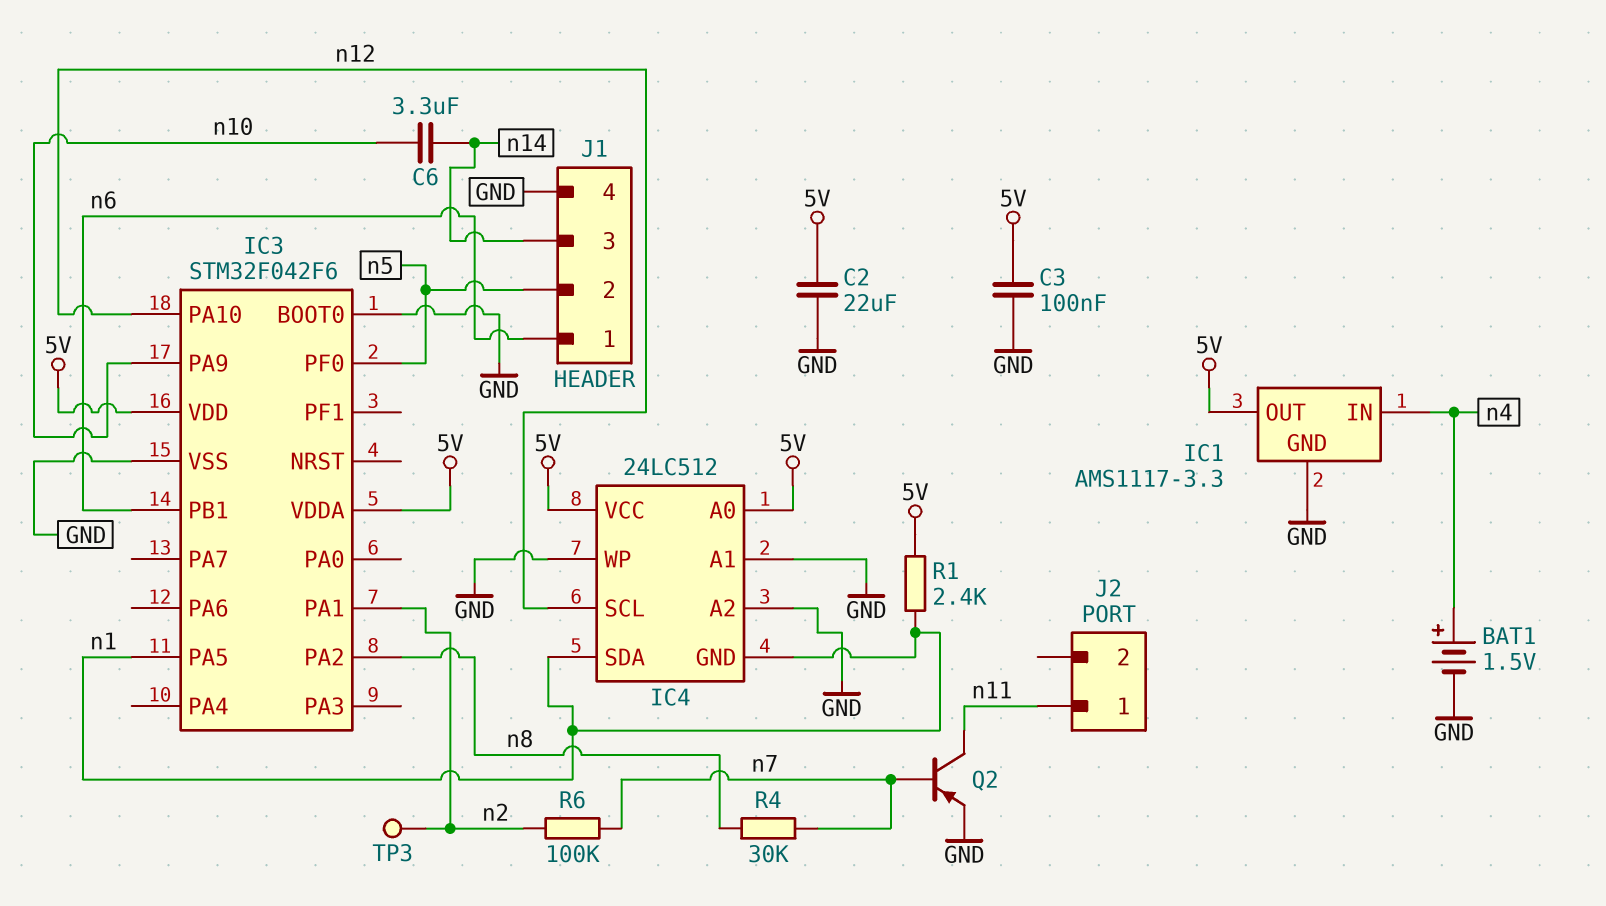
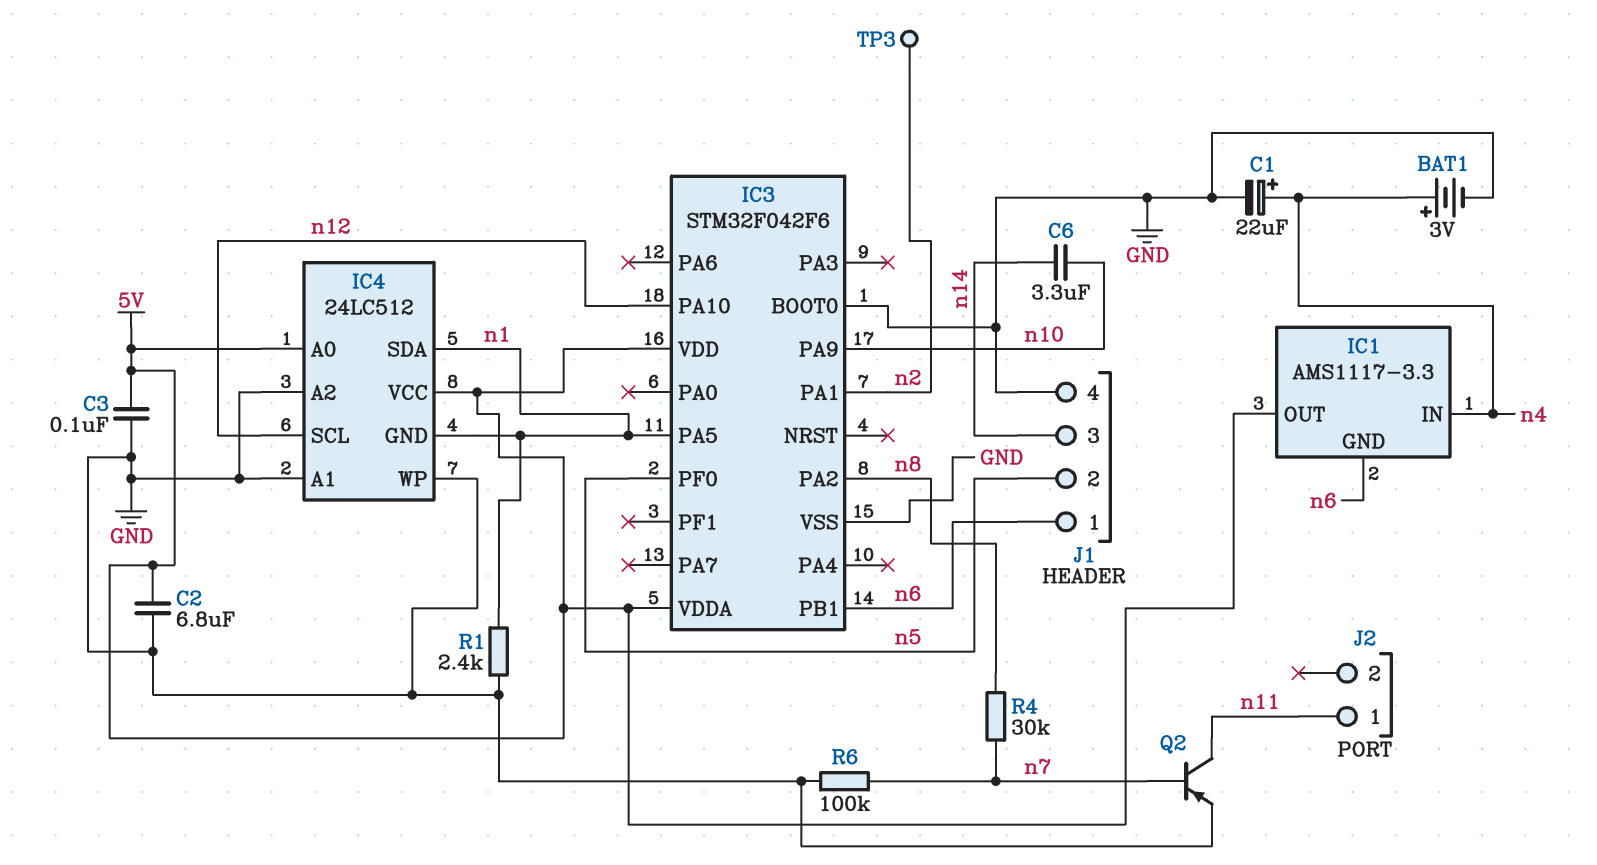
BAT1: 1.5V (plus n4, minus GND) -> 3V (plus n4, minus GND)
C1: none -> 22uF (plus n4, minus GND)
C2: 22uF (5V, GND) -> 6.8uF (5V, GND)
IC1 pin GND: GND -> n6
R1: 2.4k (5V, n1) -> 2.4k (GND, n1)
R6: 100k (n2, n7) -> 100k (GND, n7)

